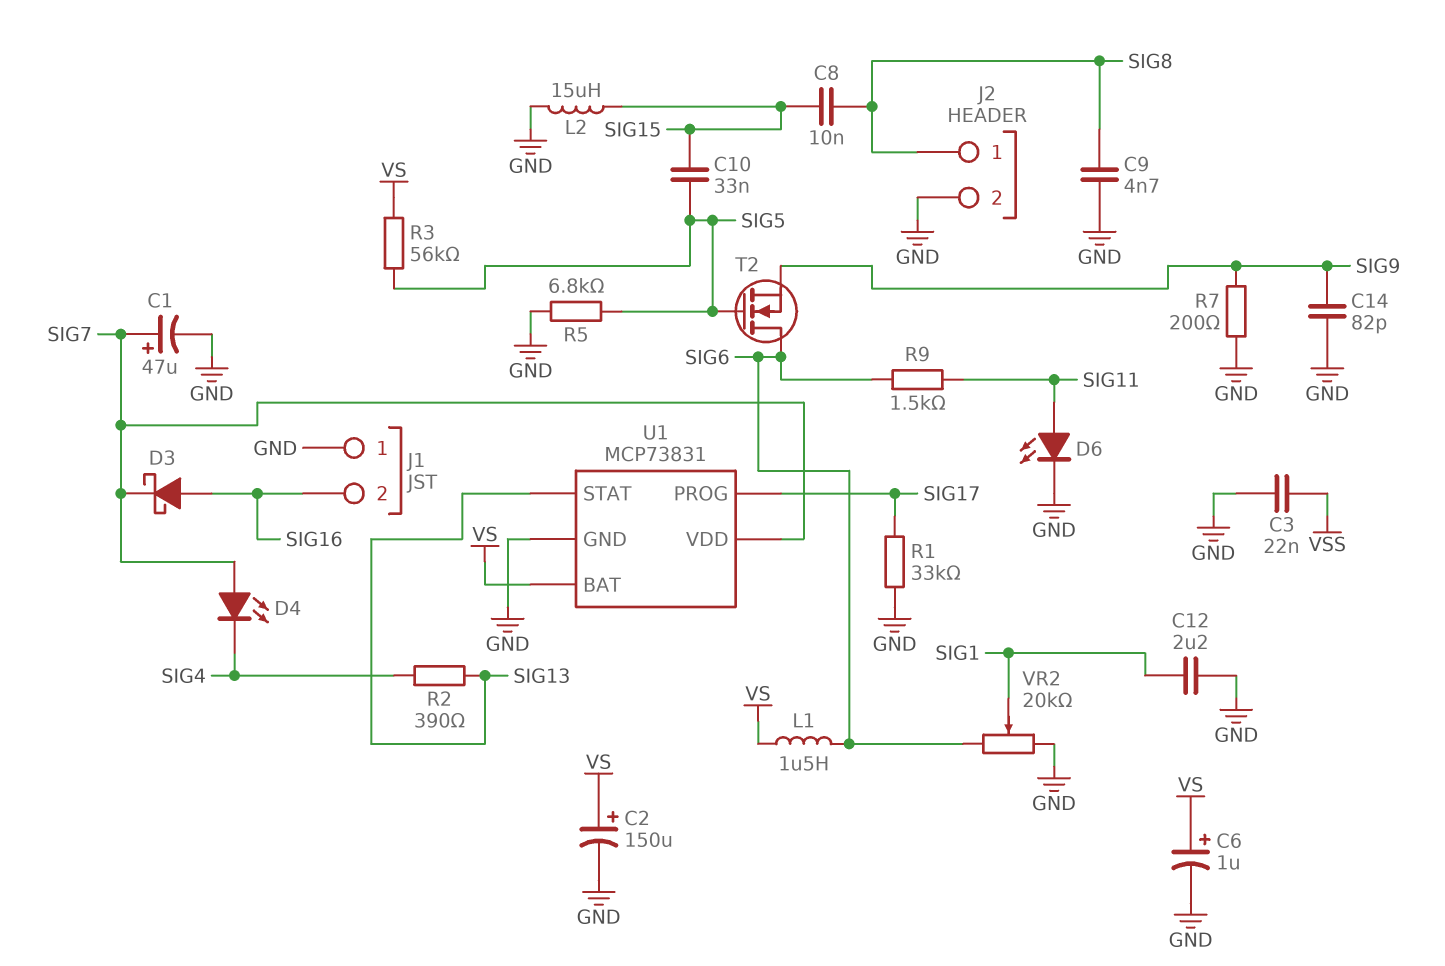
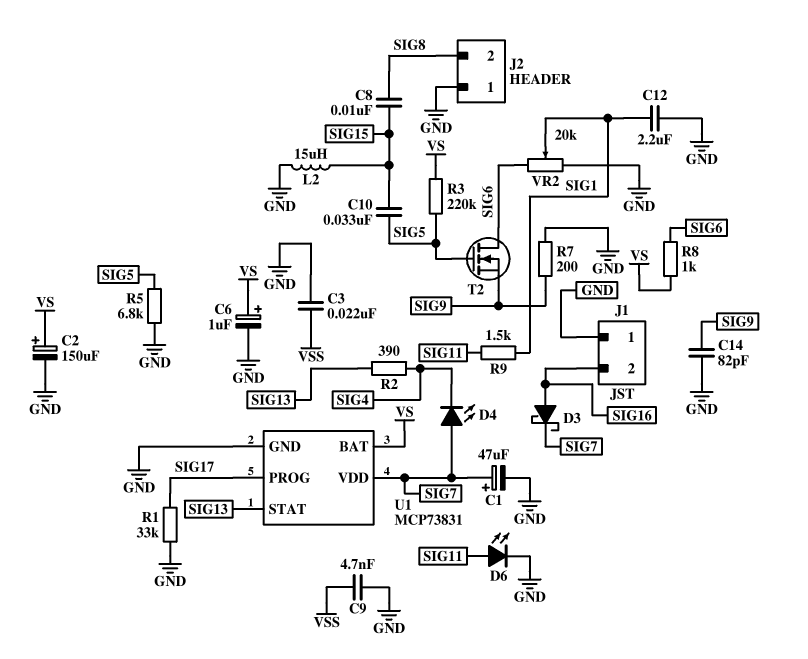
C9: 4.7nF (GND, SIG8) -> 4.7nF (GND, VSS)
J2 pin 1: SIG8 -> GND
J2 pin 2: GND -> SIG8
L1: 1.5uH (SIG6, VS) -> none
R3: 56k (SIG5, VS) -> 220k (SIG5, VS)
R8: none -> 1k (SIG6, VS)
R9: 1.5k (SIG6, SIG11) -> 1.5k (SIG1, SIG11)

